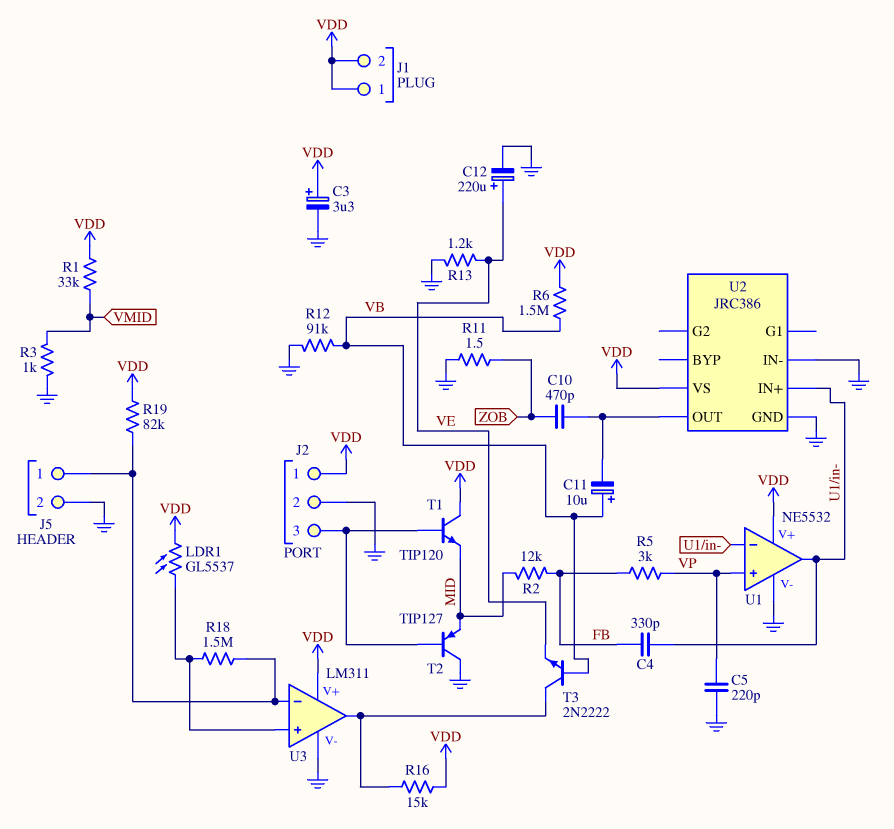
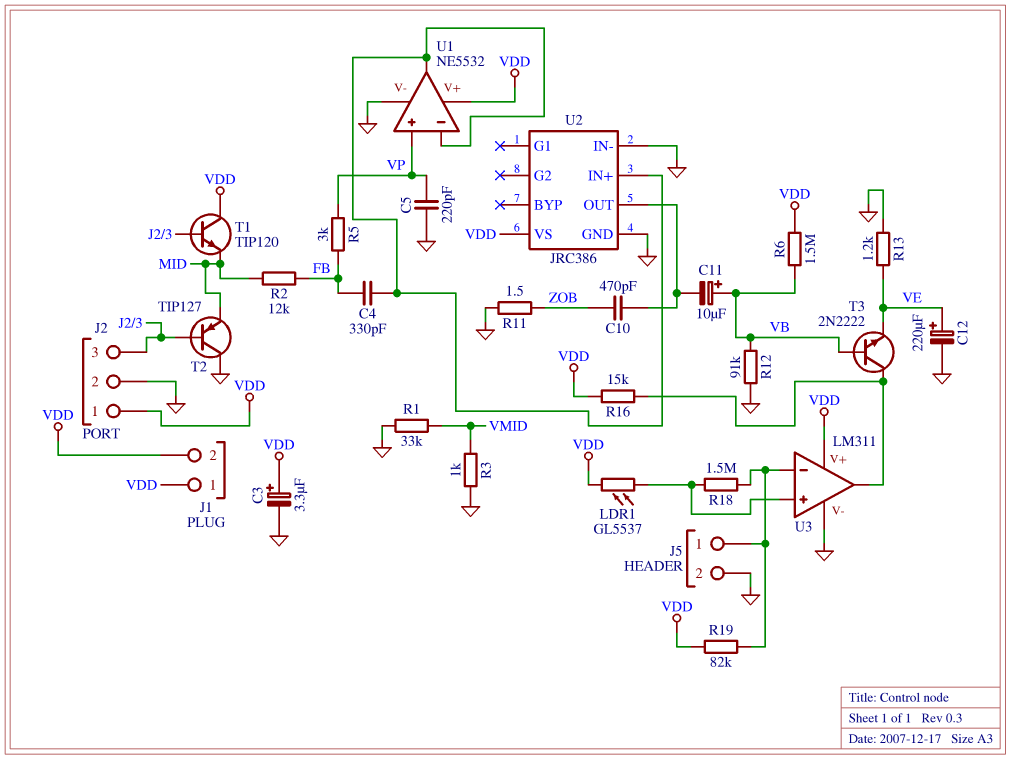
R1: 33k (VDD, VMID) -> 33k (GND, VMID)

